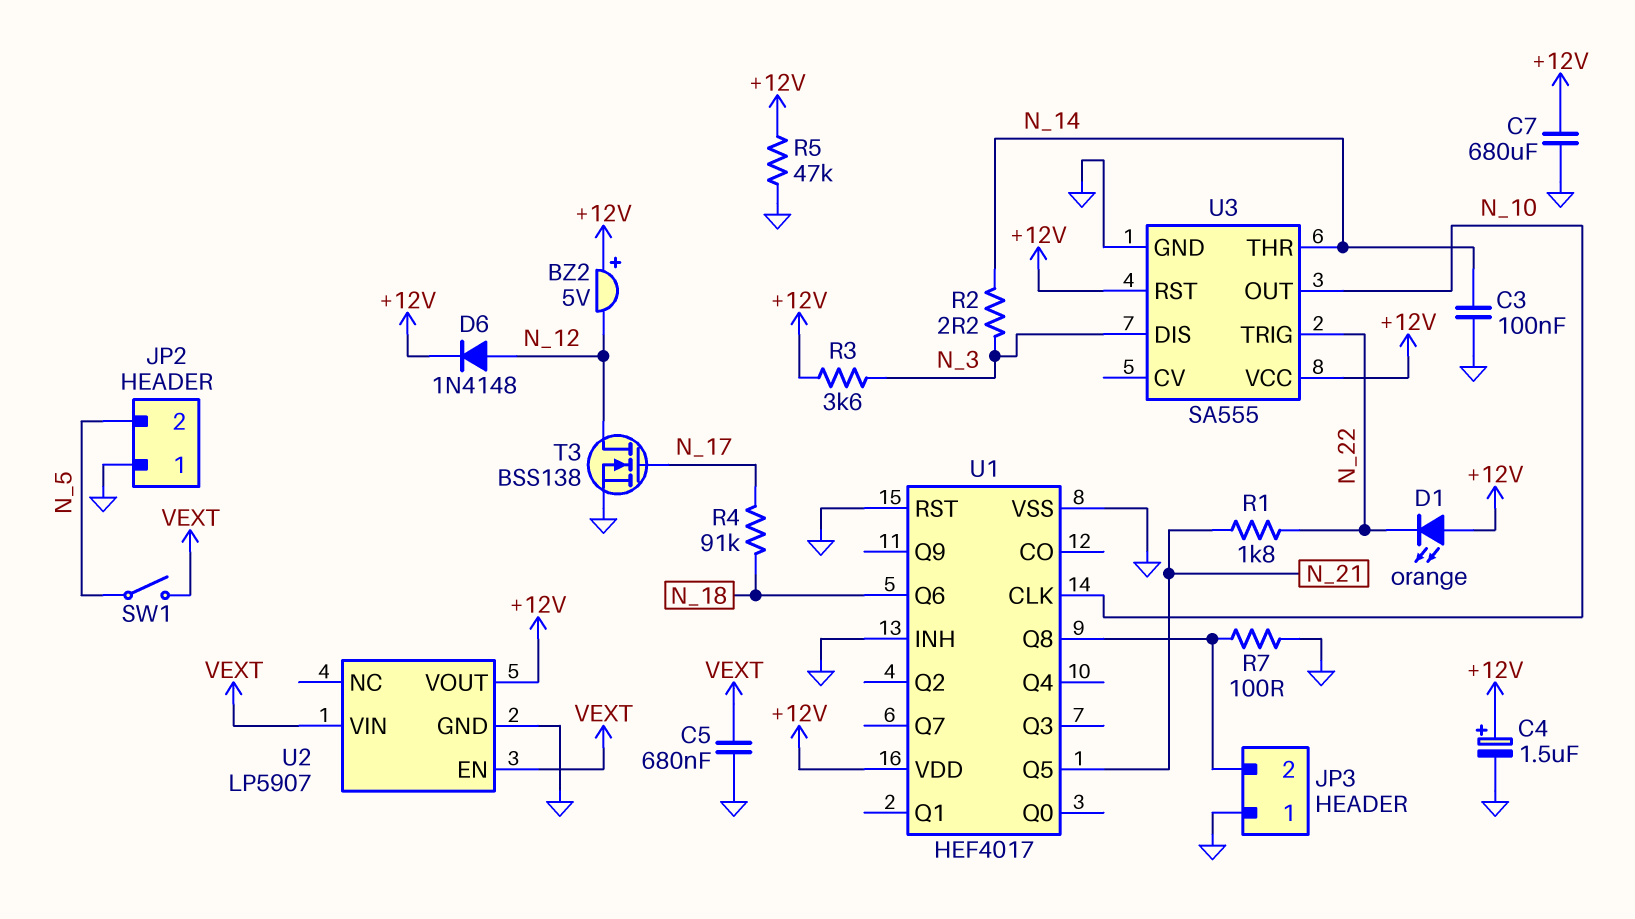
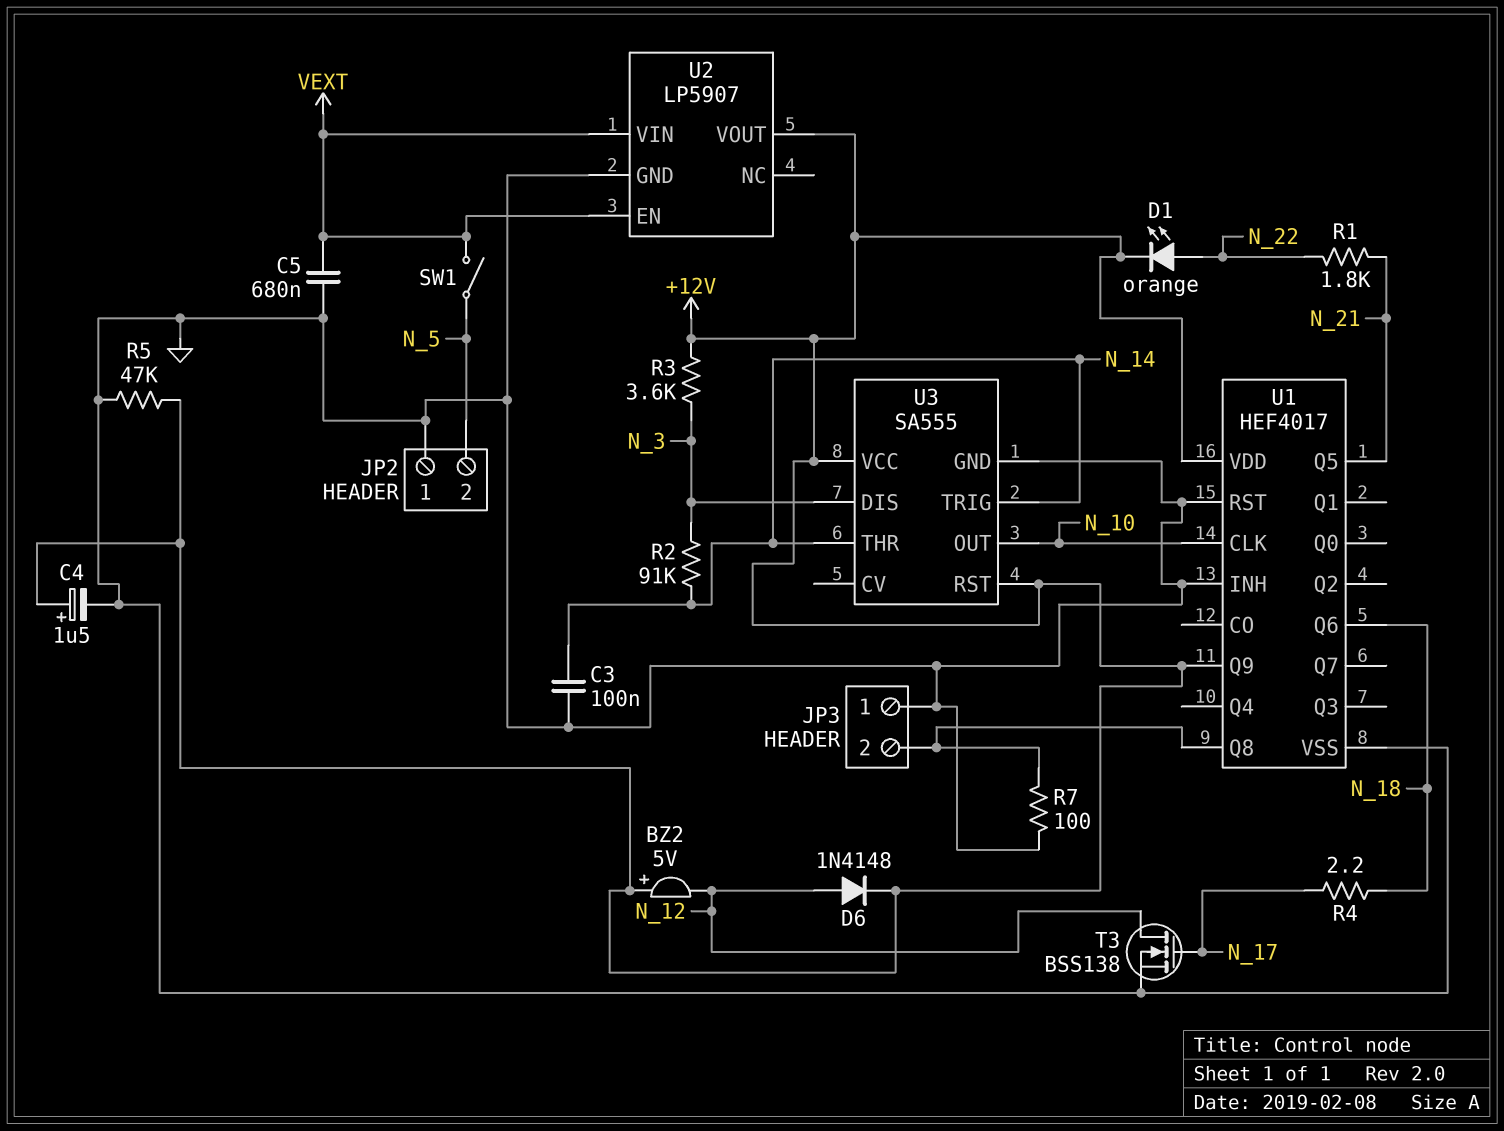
C7: 680uF (+12V, GND) -> none
D1: LED orange (A +12V, K N_22) -> LED orange (A N_22, K +12V)
R2: 2.2 (N_3, N_14) -> 91k (N_3, N_14)
R4: 91k (N_17, N_18) -> 2.2 (N_17, N_18)
U1 pin Q9: none -> +12V
U3 pin TRIG: N_22 -> N_14

